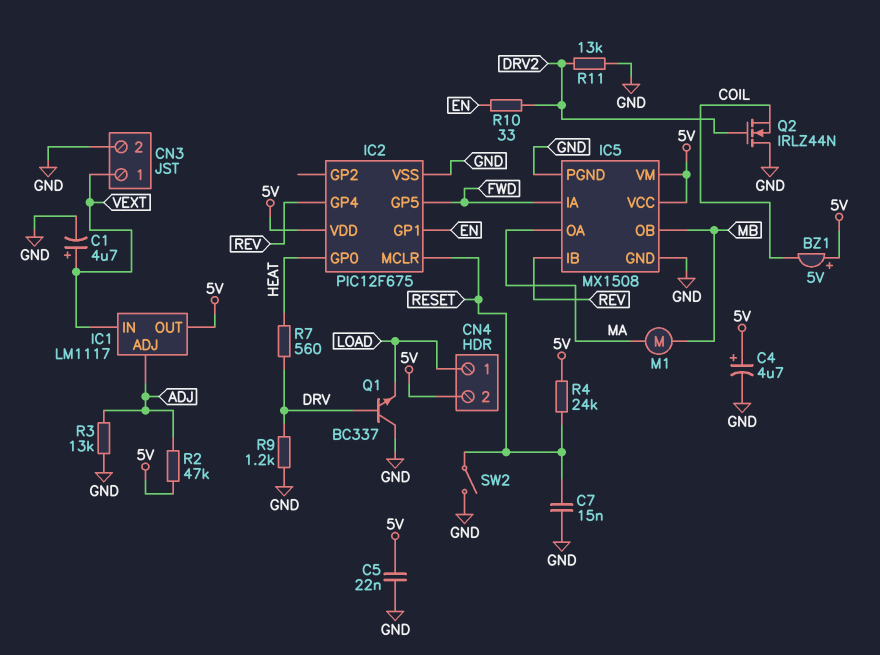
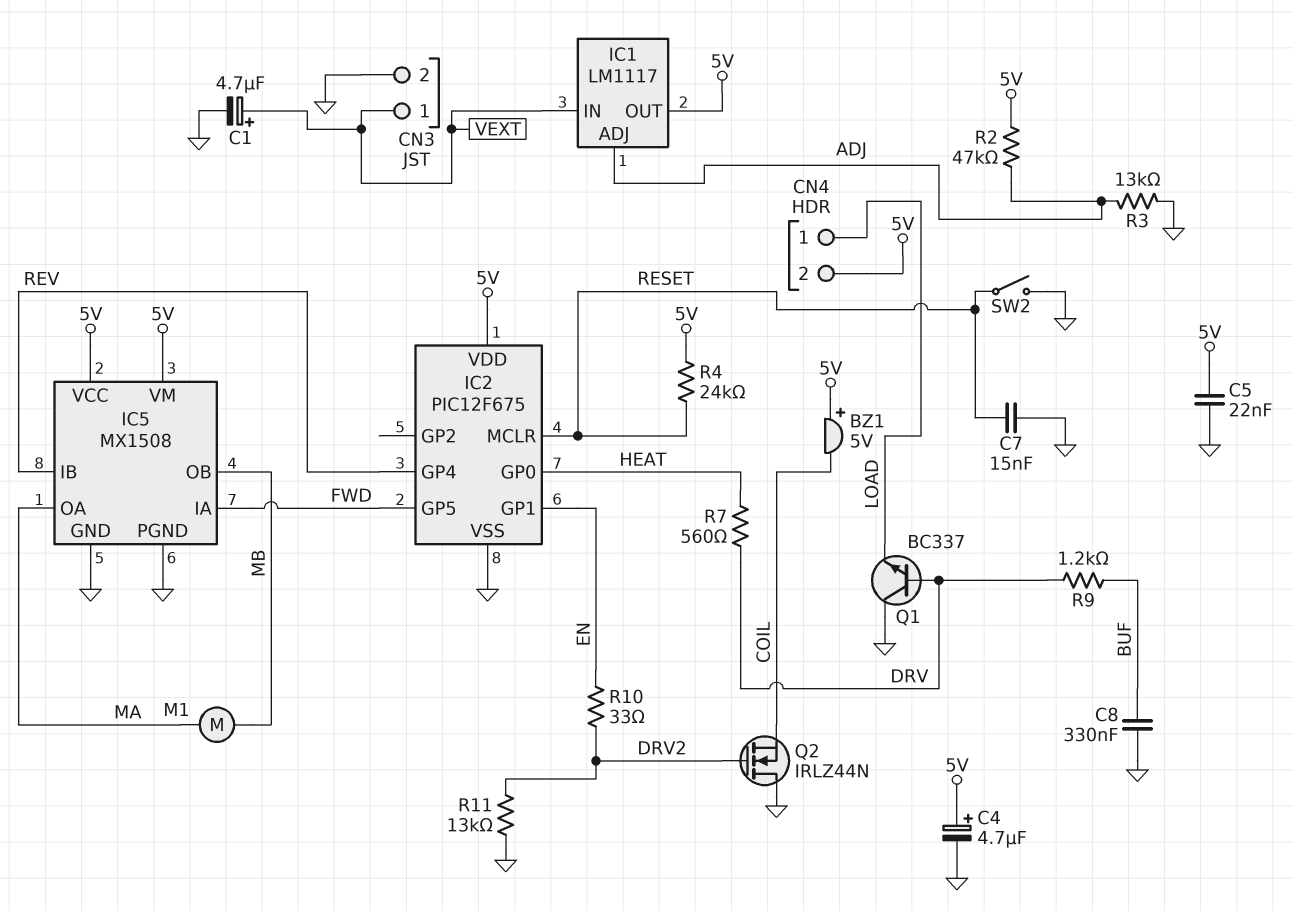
C8: none -> 330nF (BUF, GND)
R9: 1.2k (DRV, GND) -> 1.2k (BUF, DRV)

